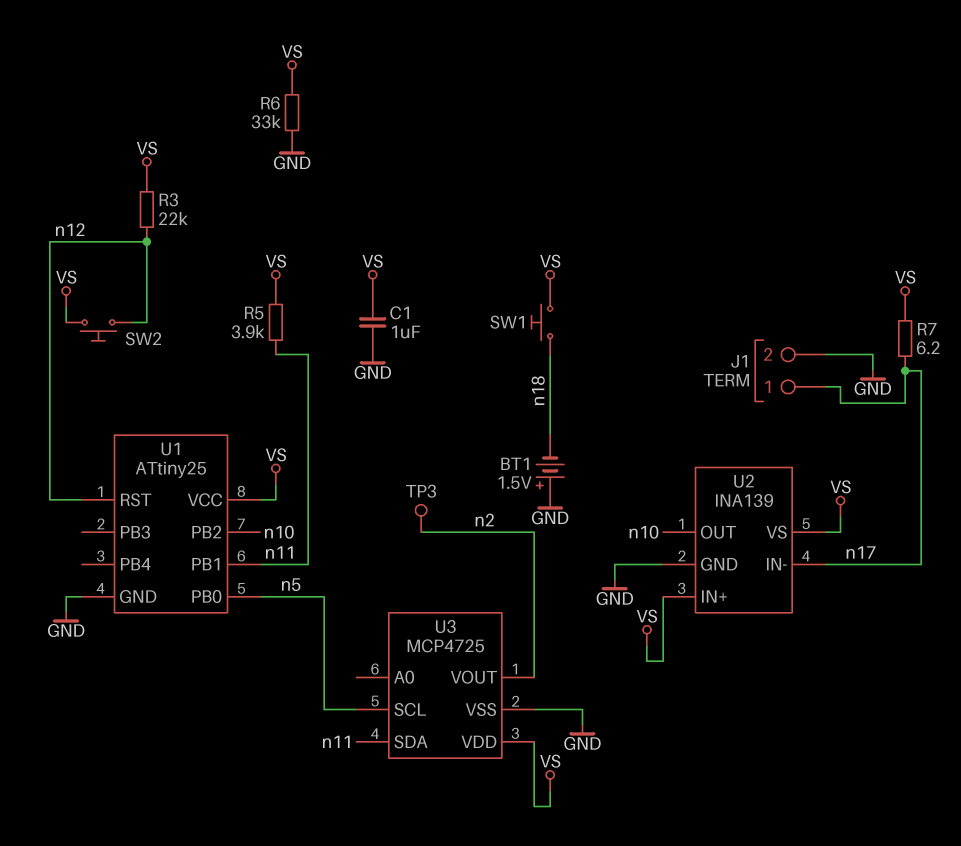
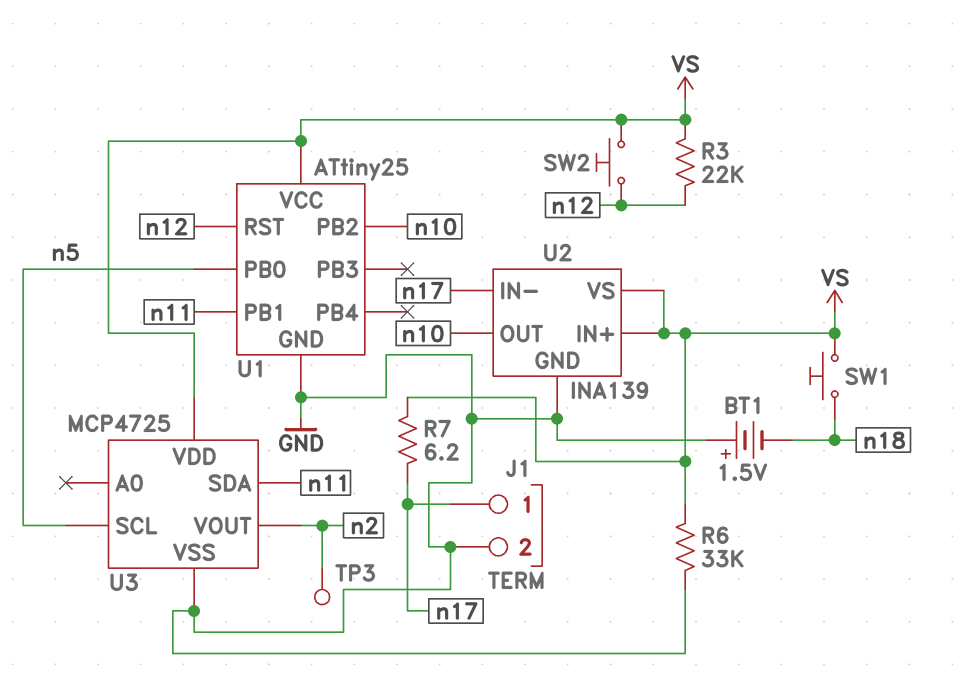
C1: 1uF (GND, VS) -> none
R5: 3.9k (VS, n11) -> none

